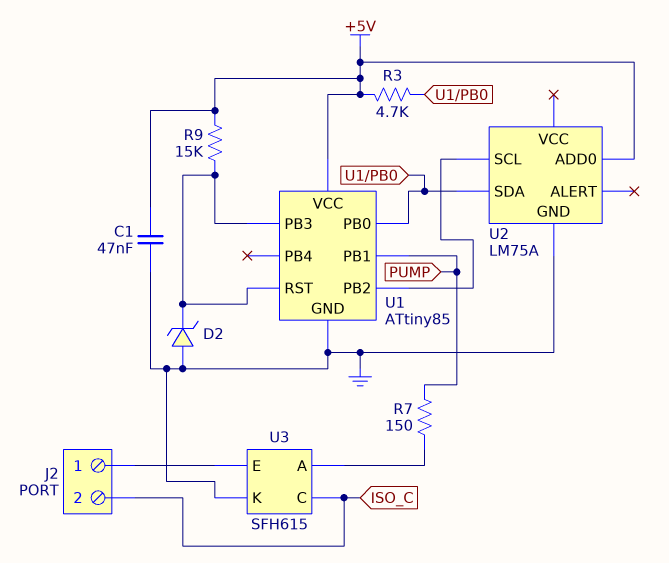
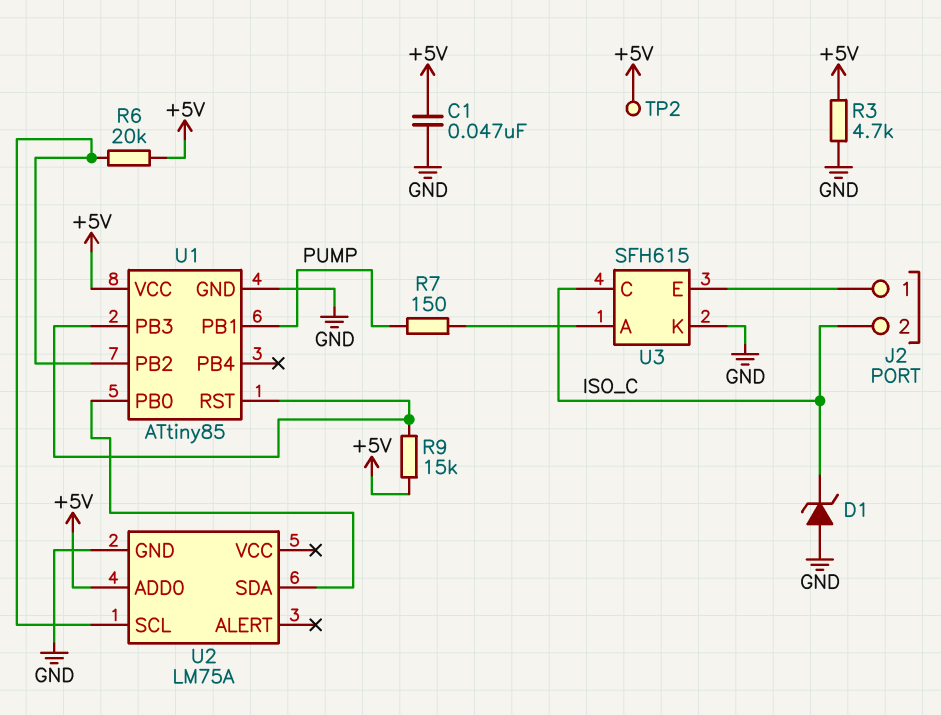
D1: none -> zener (A GND, K ISO_C)
D2: zener (A GND, K U1/PB3) -> none
R3: 4.7k (+5V, U1/PB0) -> 4.7k (+5V, GND)
R6: none -> 20k (+5V, U1/PB2)
TP2: none -> test point (+5V)

